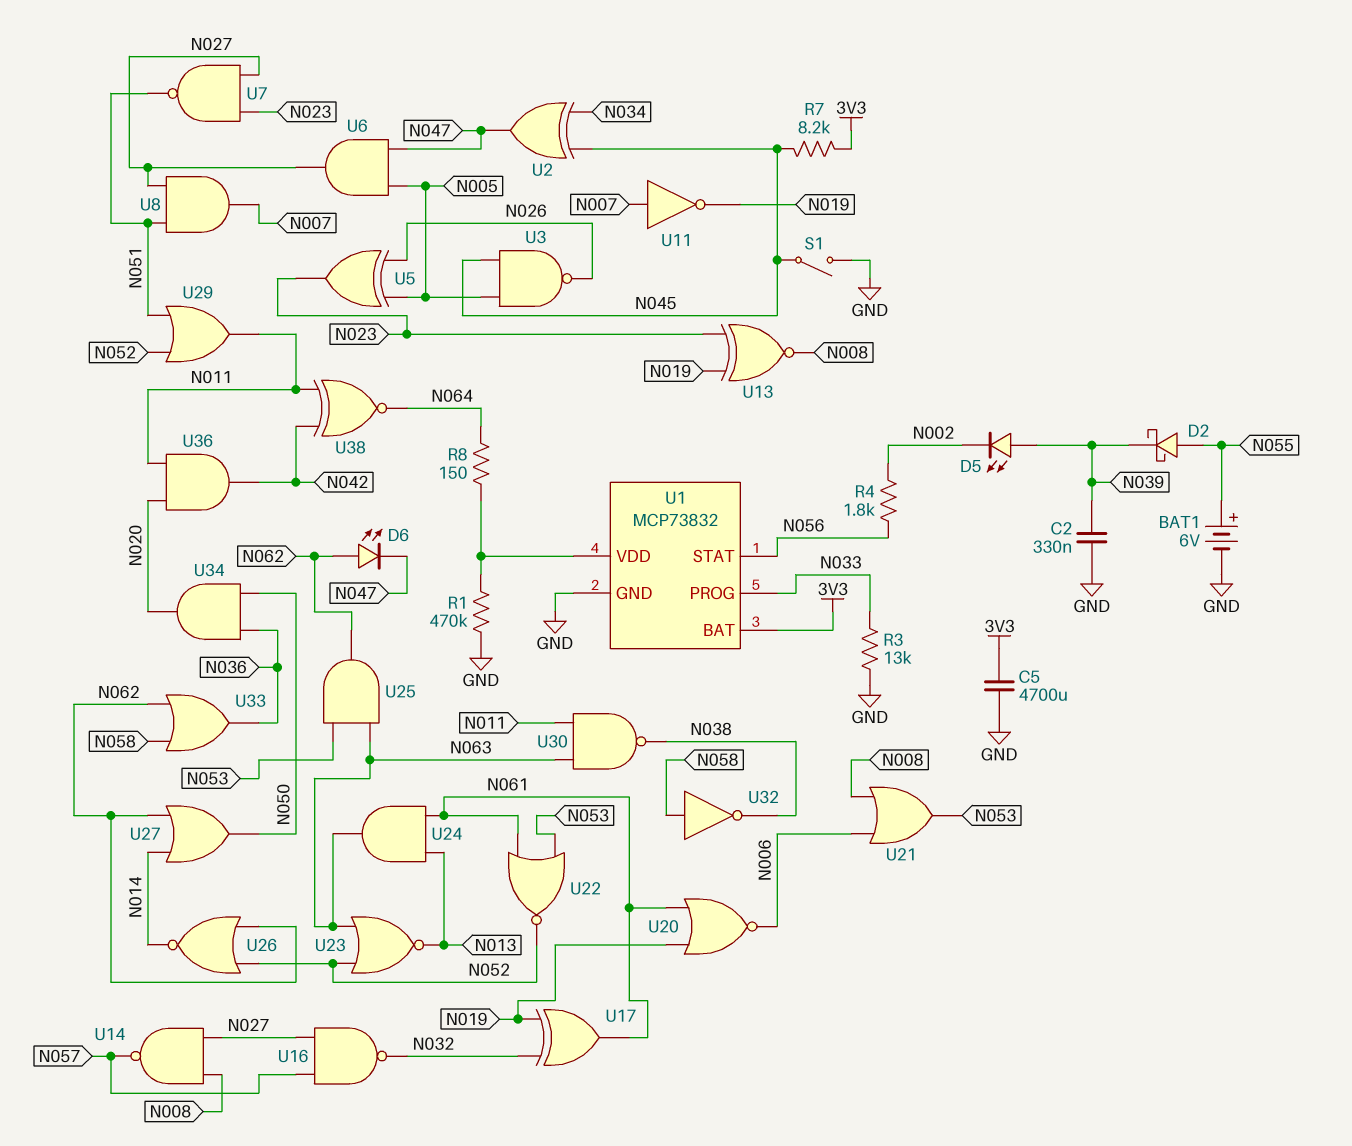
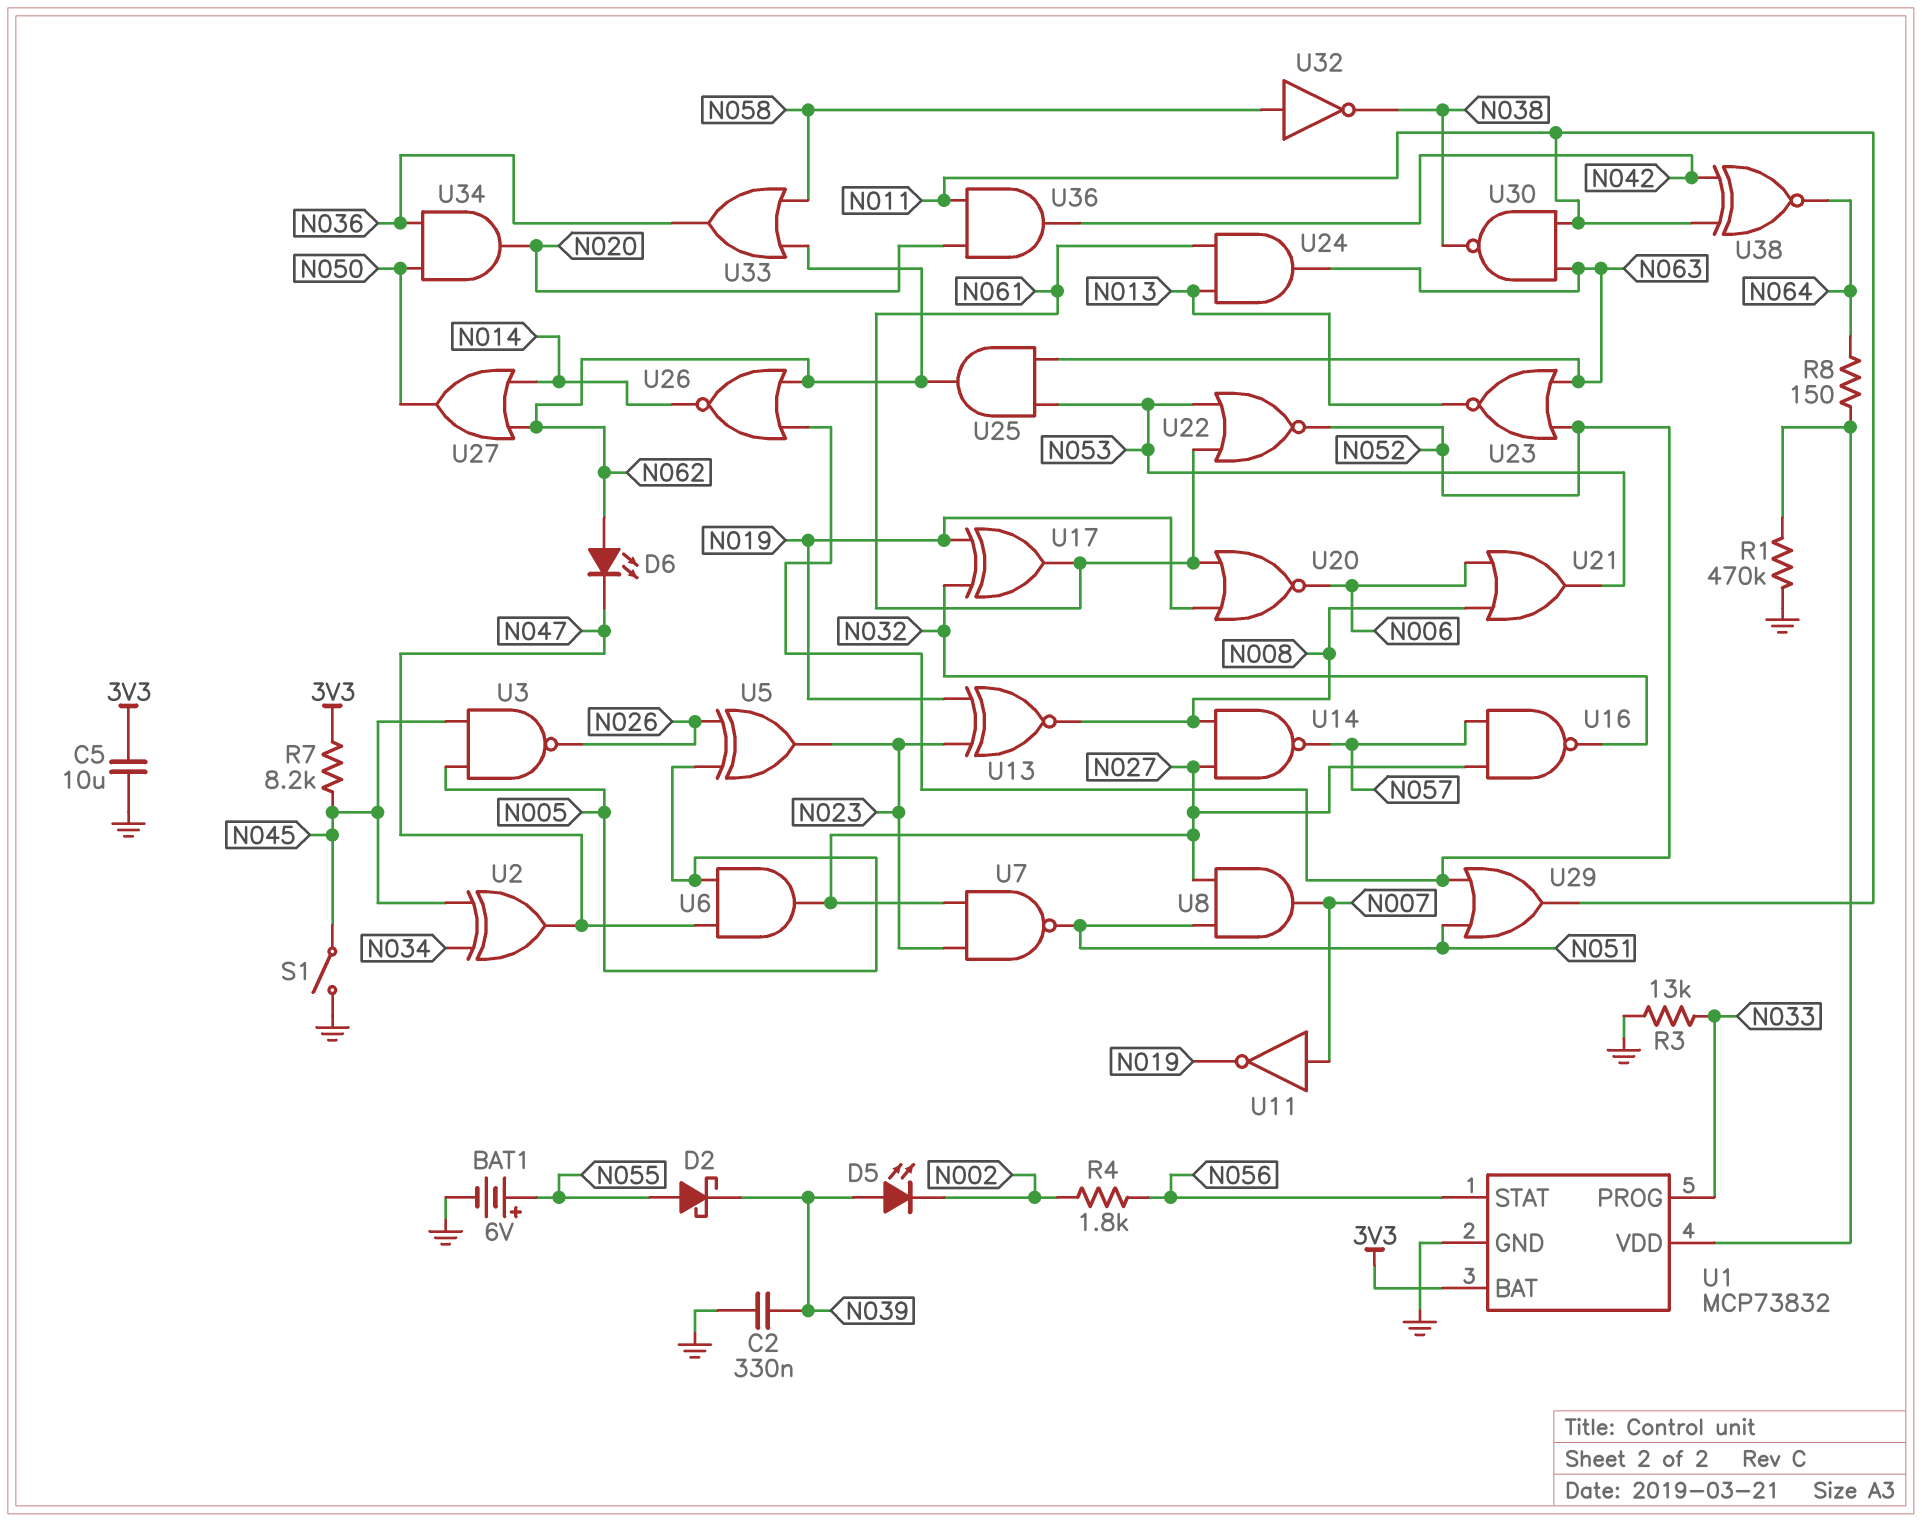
C5: 4700uF (3V3, GND) -> 10uF (3V3, GND)

